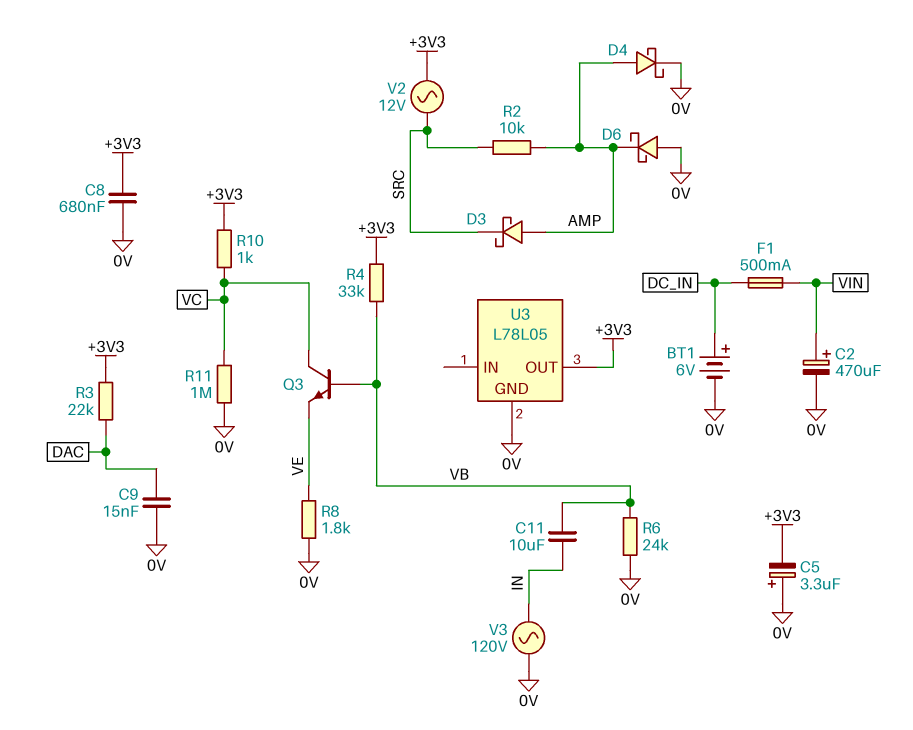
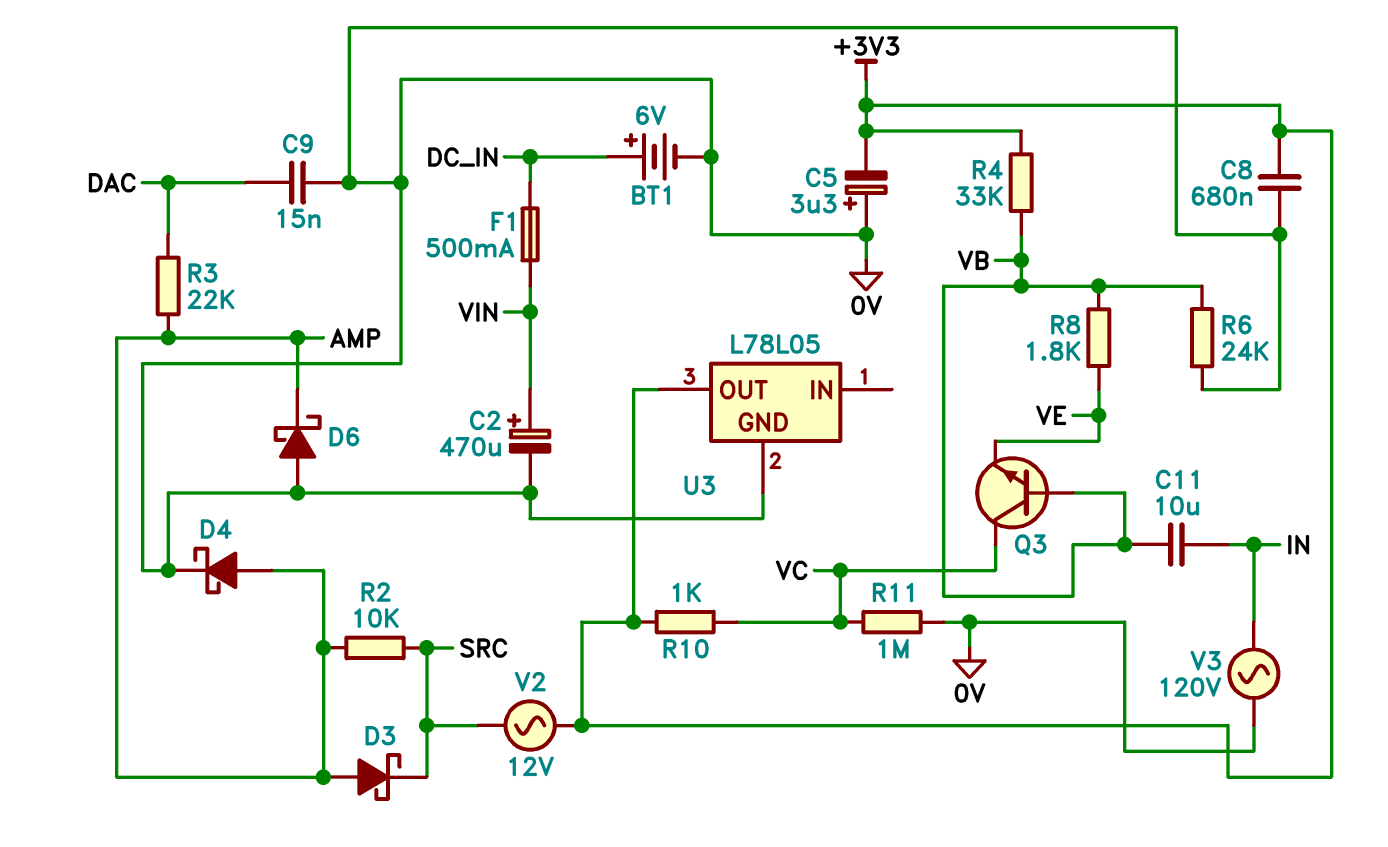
R3: 22k (+3V3, DAC) -> 22k (AMP, DAC)
R8: 1.8k (0V, VE) -> 1.8k (VB, VE)

